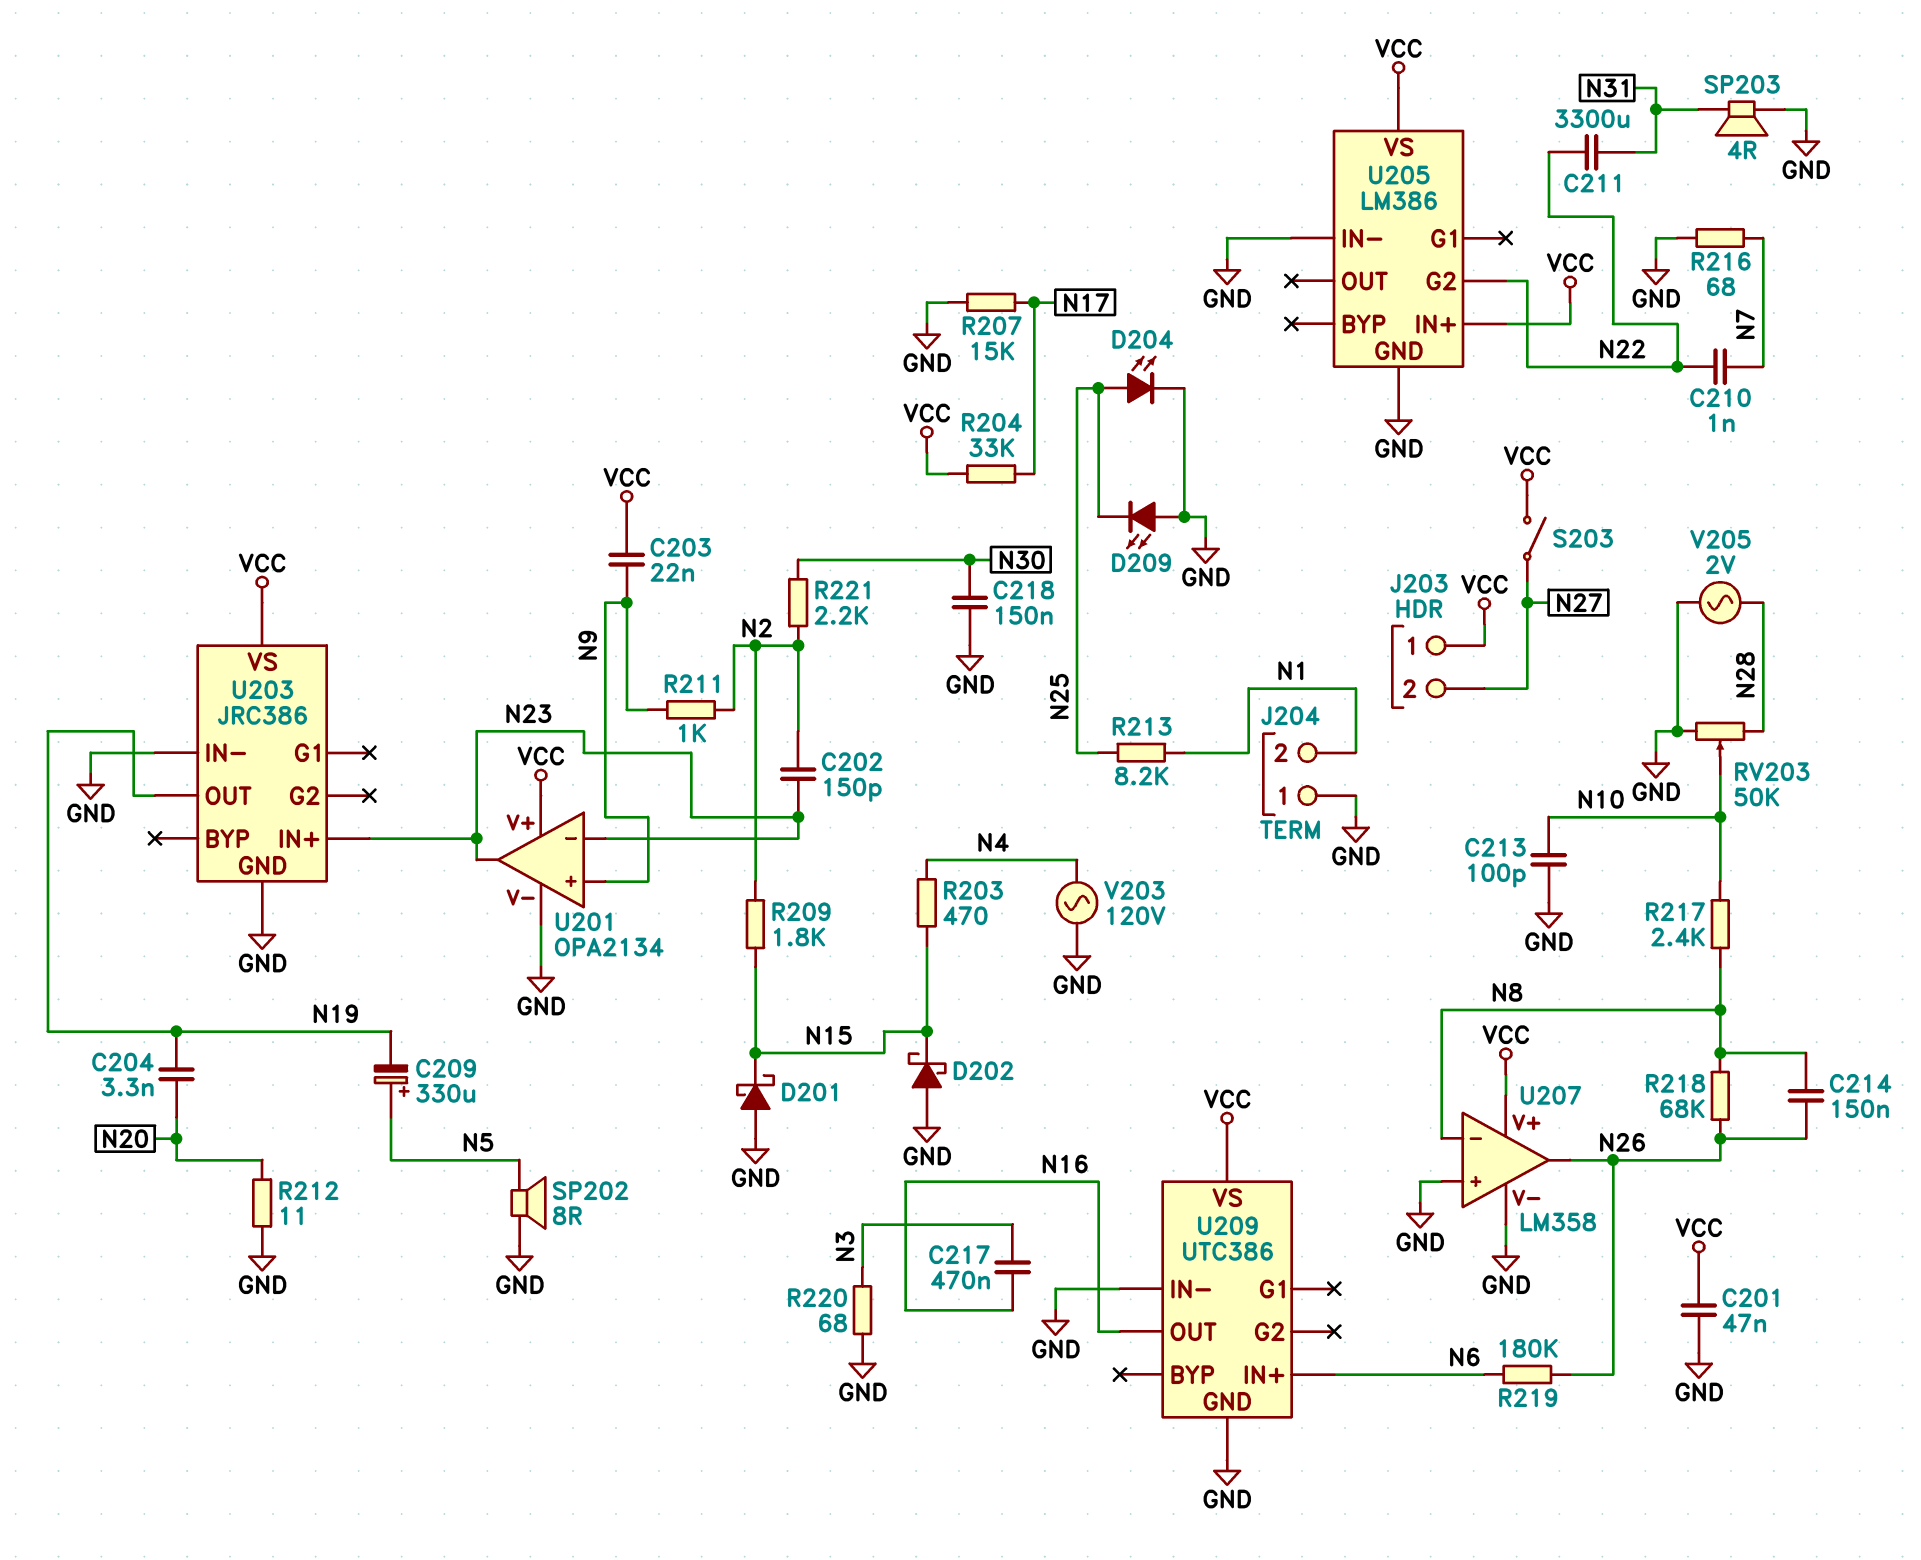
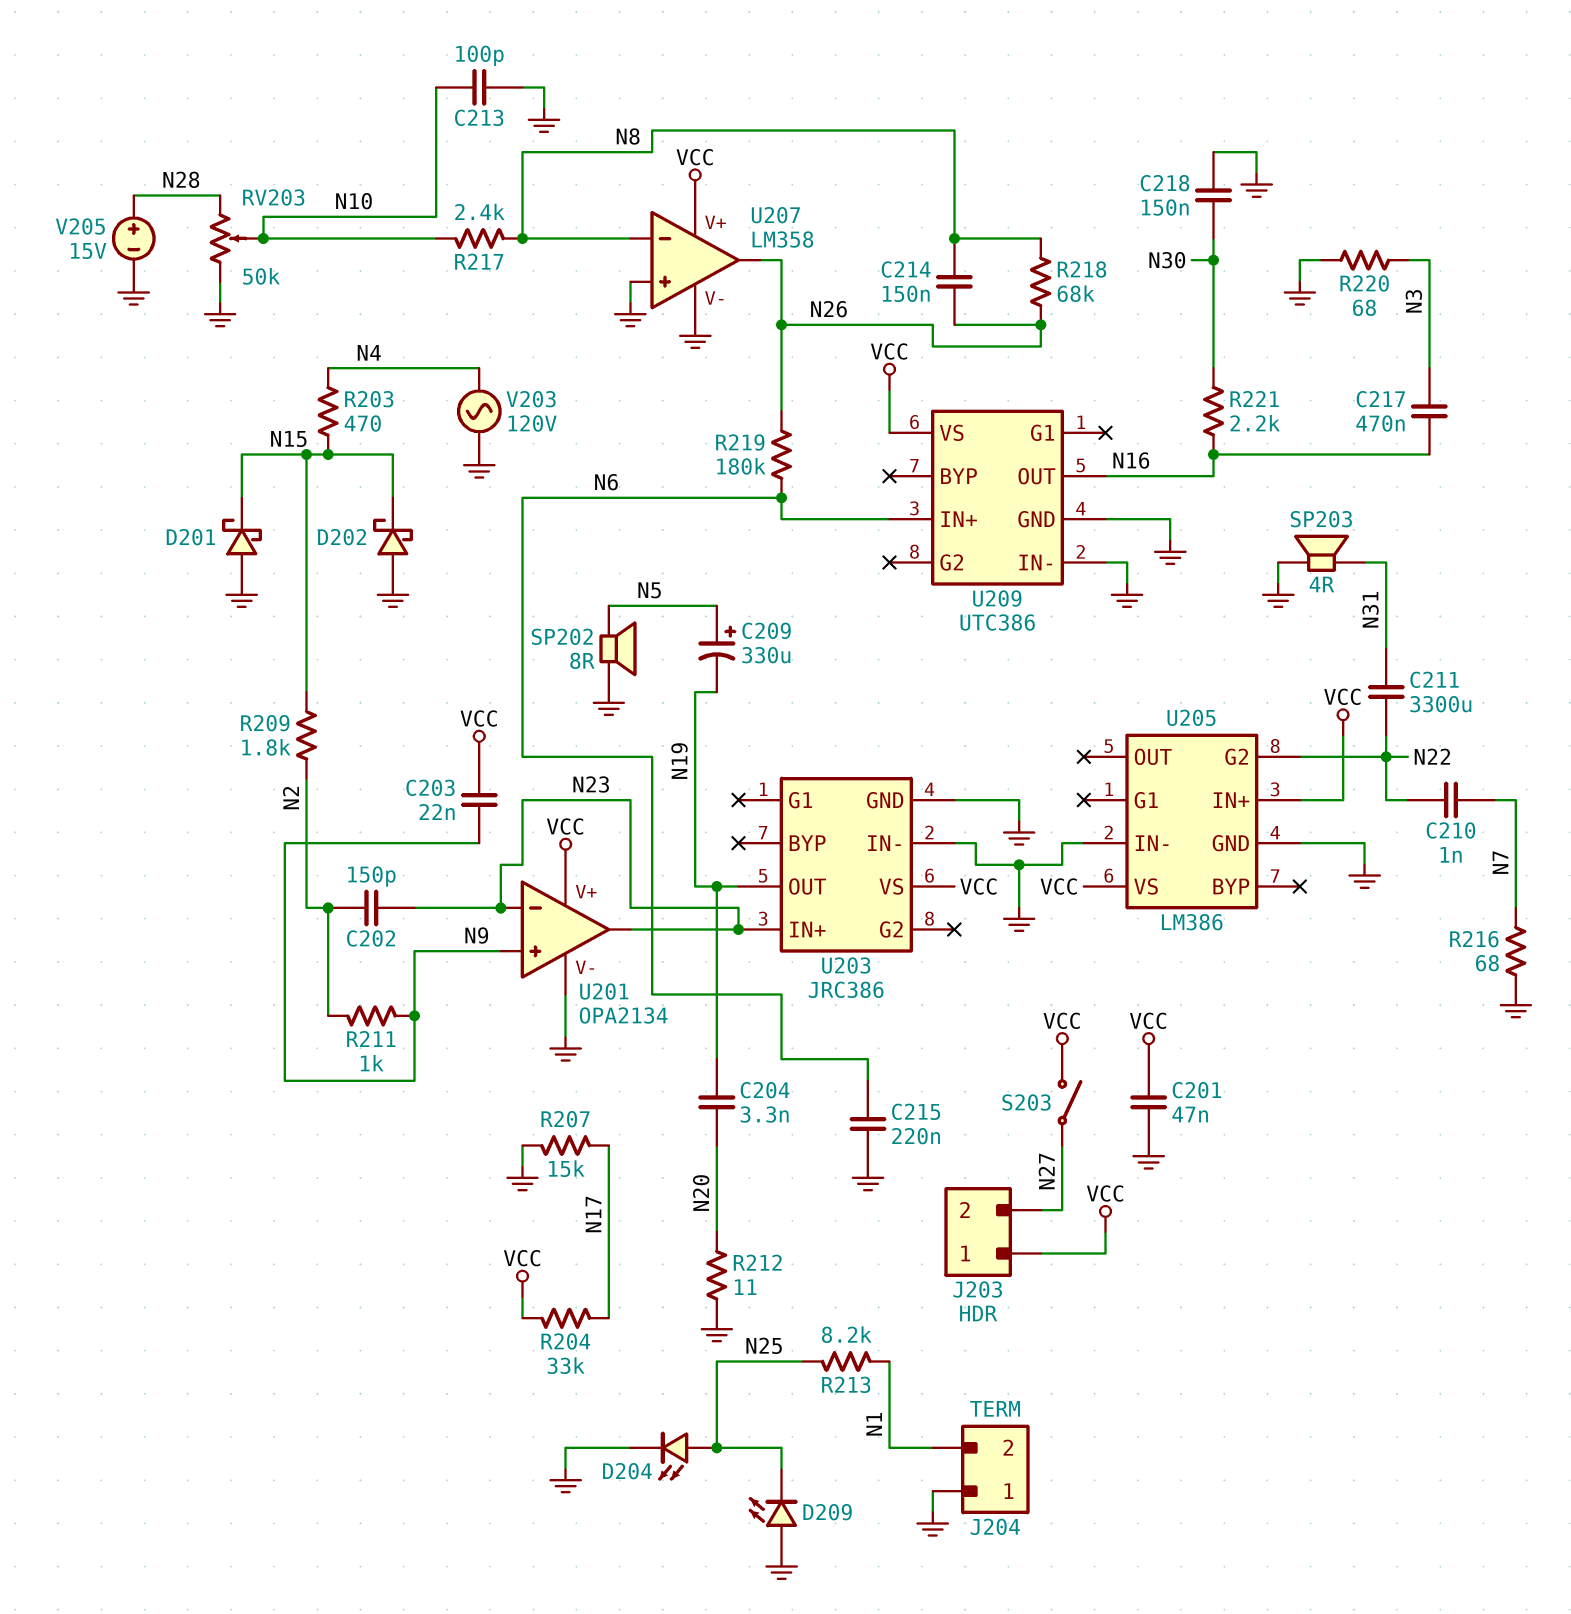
C215: none -> 220nF (GND, N6)
R221: 2.2k (N2, N30) -> 2.2k (N16, N30)
V205: AC 2V (GND, N28) -> 15V (plus N28, minus GND)

